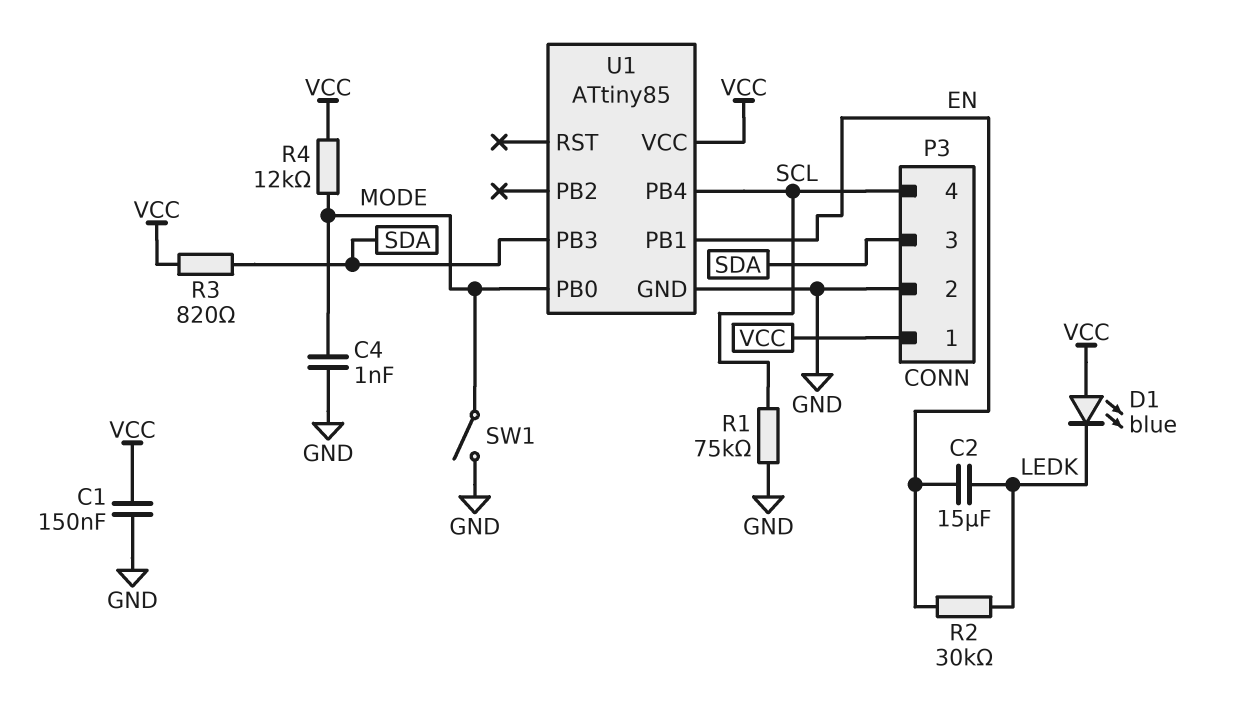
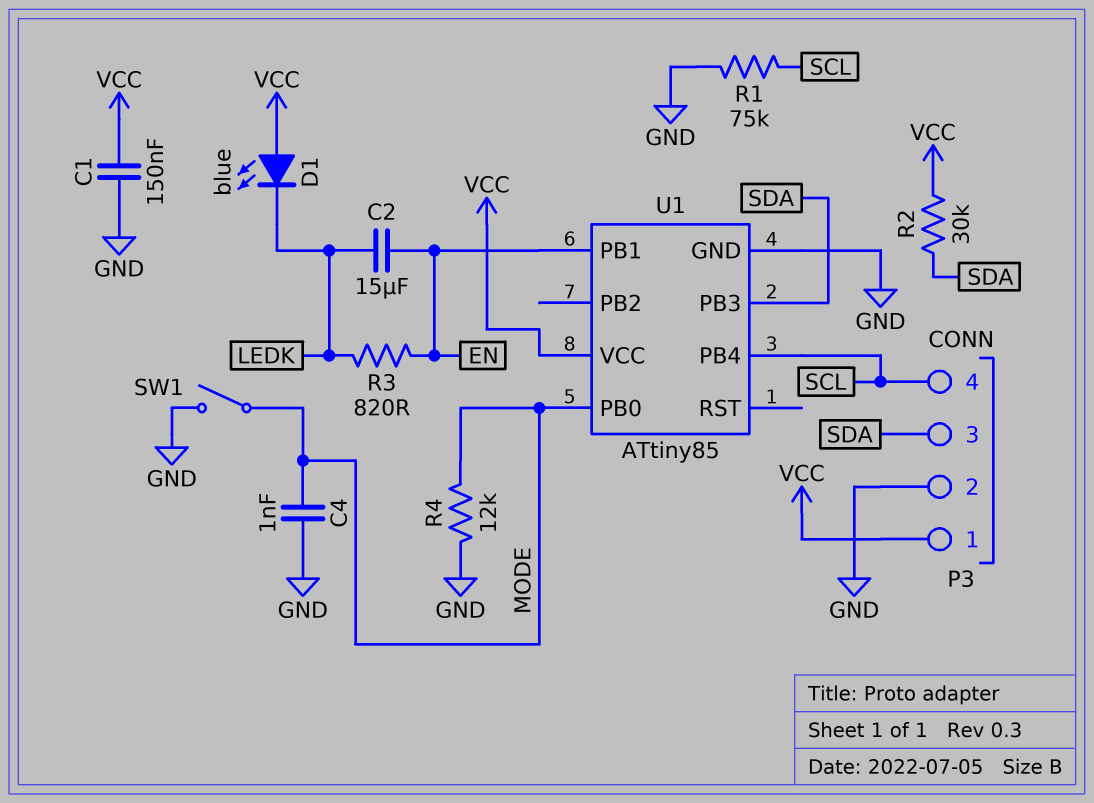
R2: 30k (EN, LEDK) -> 30k (SDA, VCC)
R3: 820 (SDA, VCC) -> 820 (EN, LEDK)
R4: 12k (MODE, VCC) -> 12k (GND, MODE)

